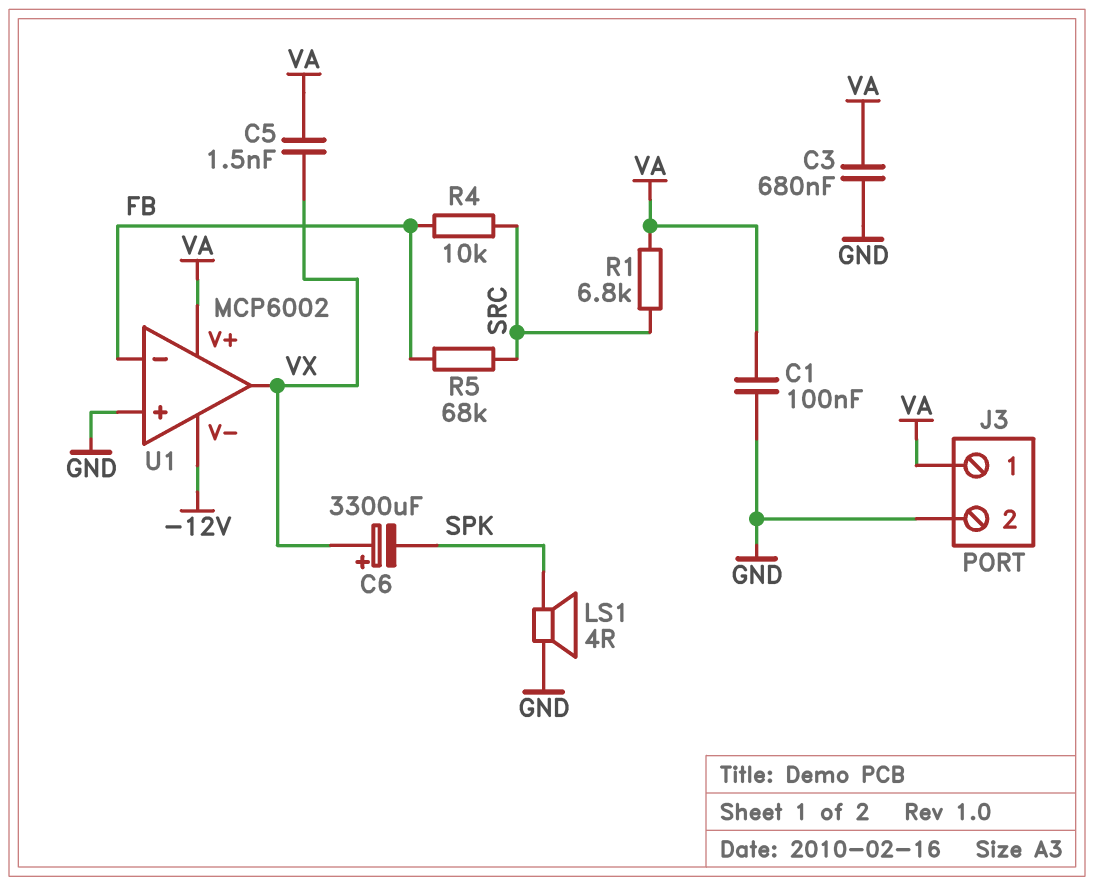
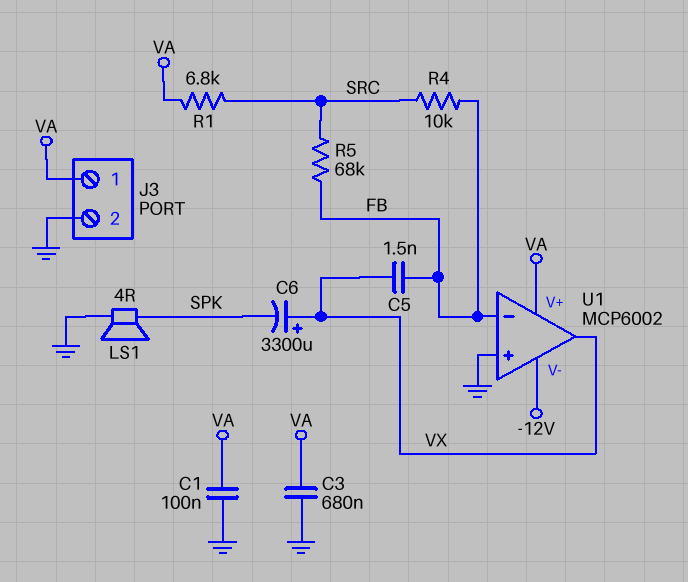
C5: 1.5nF (VA, VX) -> 1.5nF (FB, VX)

